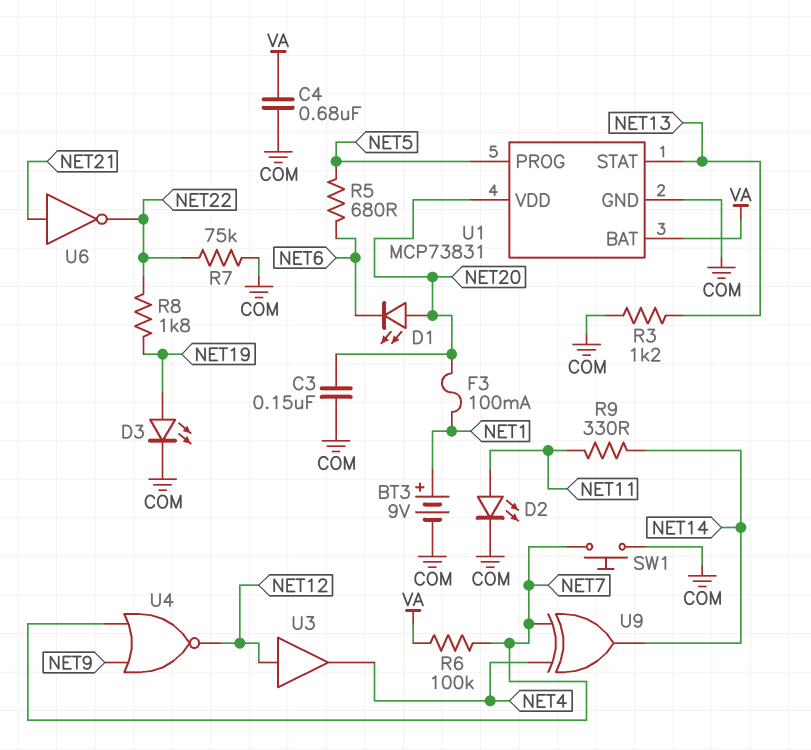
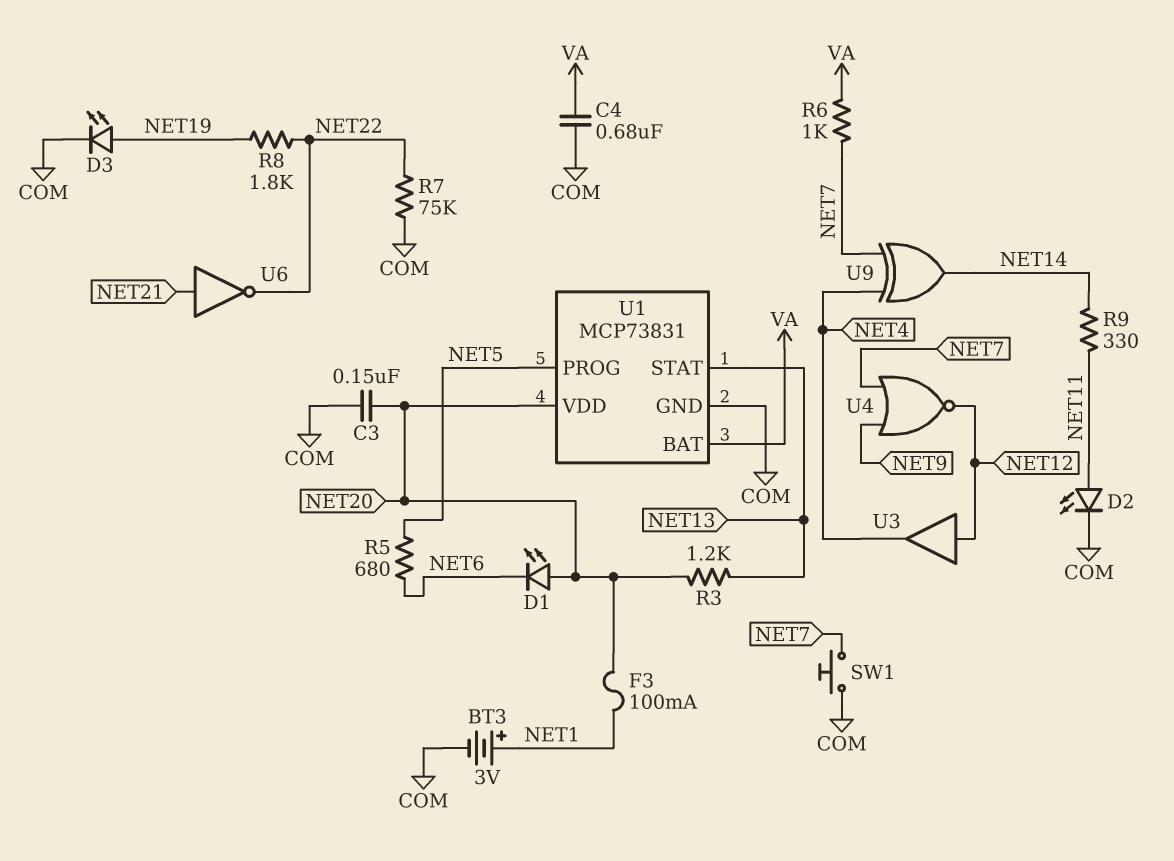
BT3: 9V (plus NET1, minus COM) -> 3V (plus NET1, minus COM)
R3: 1.2k (COM, NET13) -> 1.2k (NET13, NET20)
R6: 100k (NET7, VA) -> 1k (NET7, VA)

